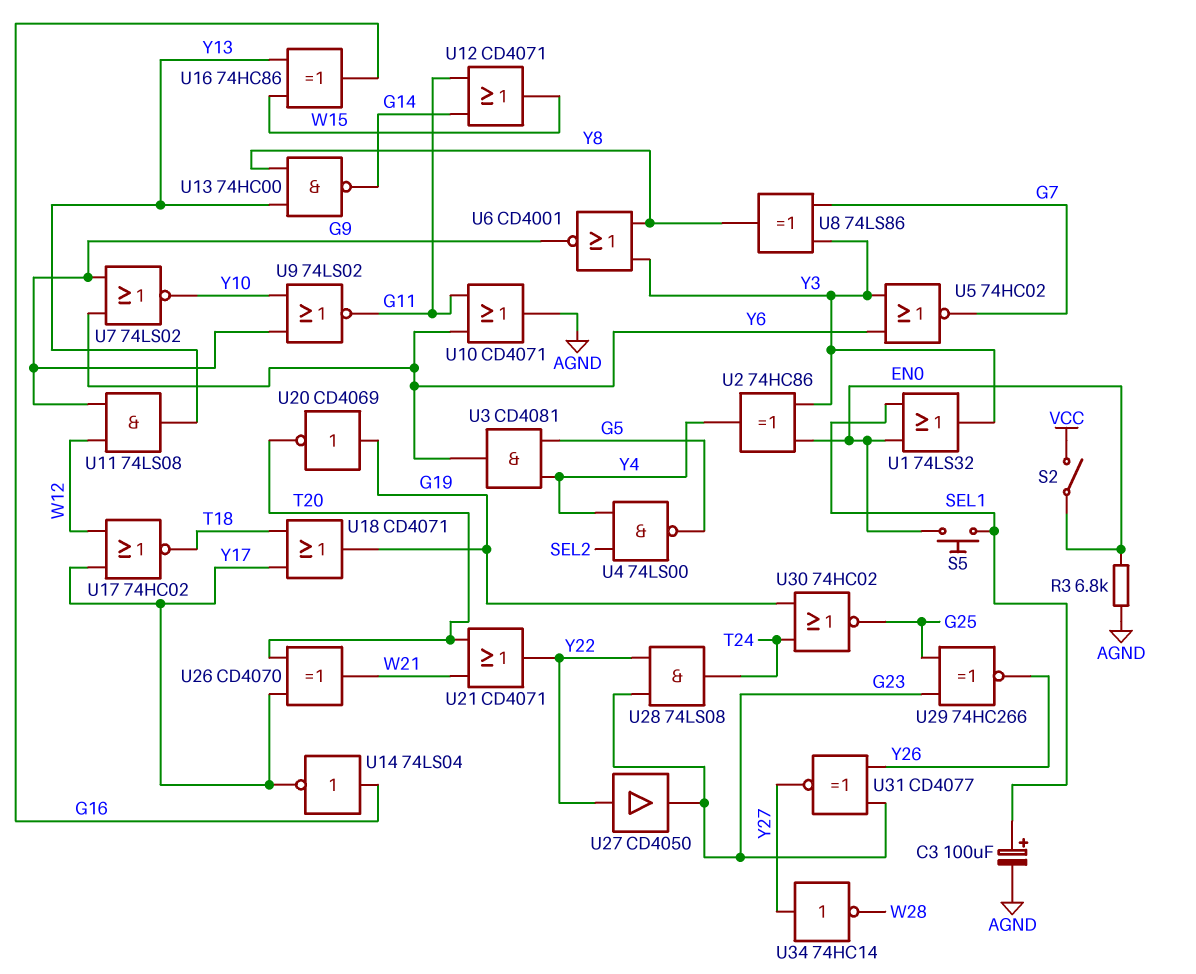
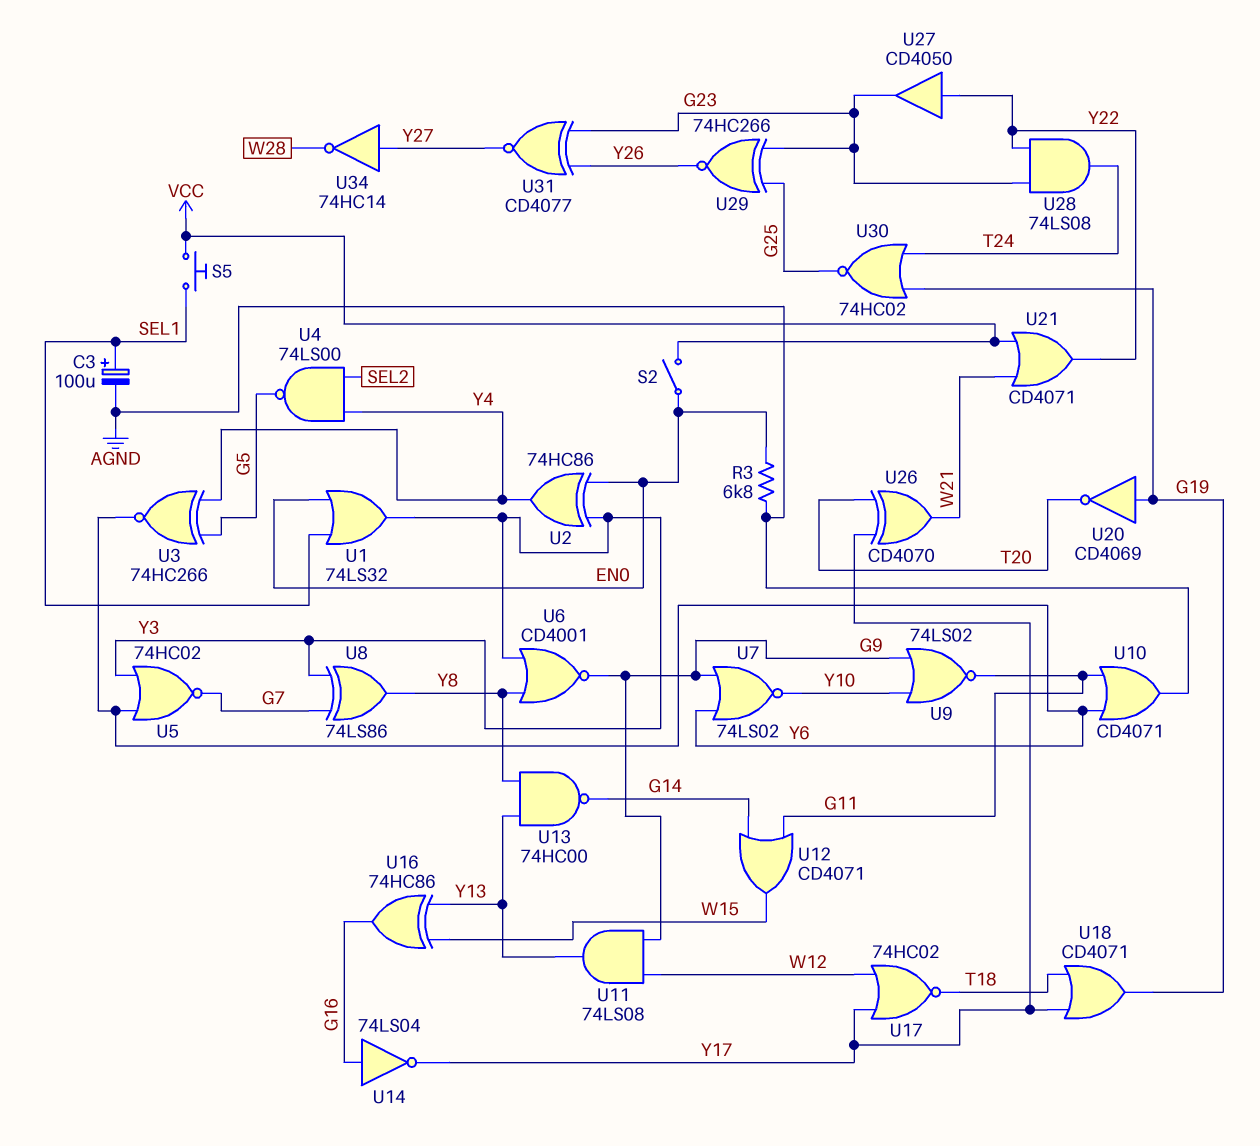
S5: button (EN0, SEL1) -> button (SEL1, VCC)
U3: AND CD4081 (in G5, in Y4, out Y6) -> XNOR 74HC266 (in G5, in Y4, out Y6)
U21: OR CD4071 (in T20, in W21, out Y22) -> OR CD4071 (in VCC, in W21, out Y22)

